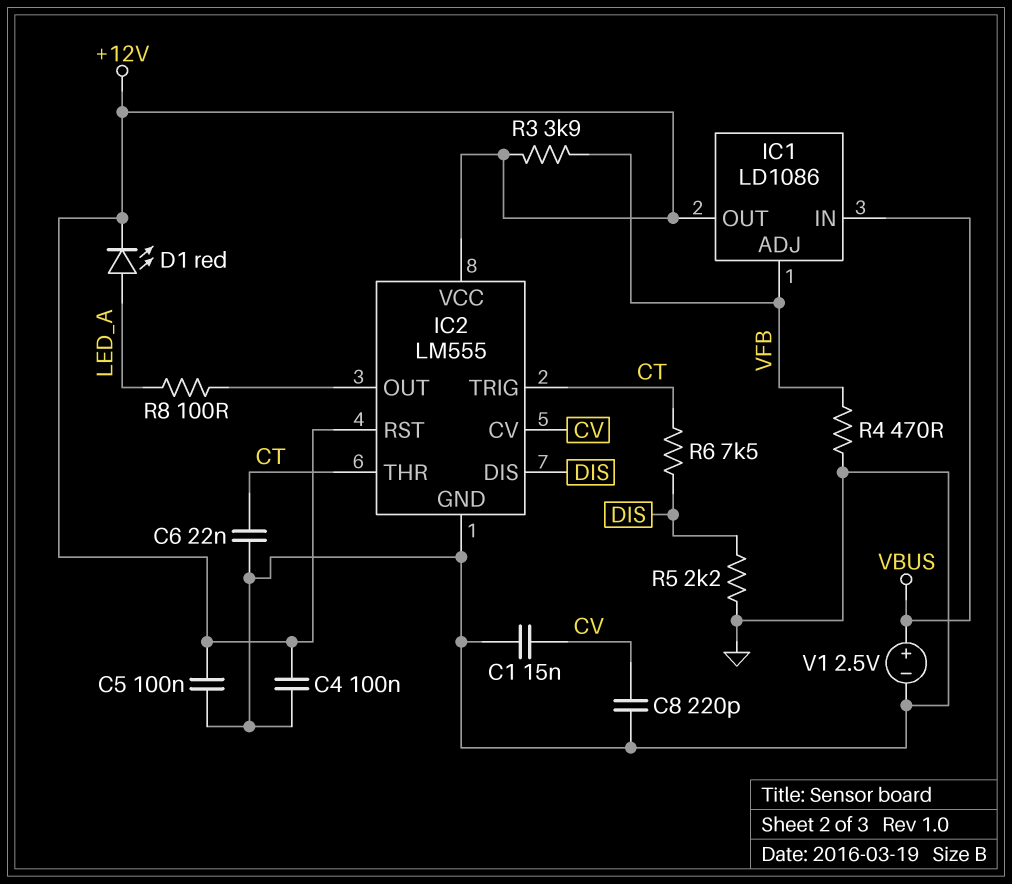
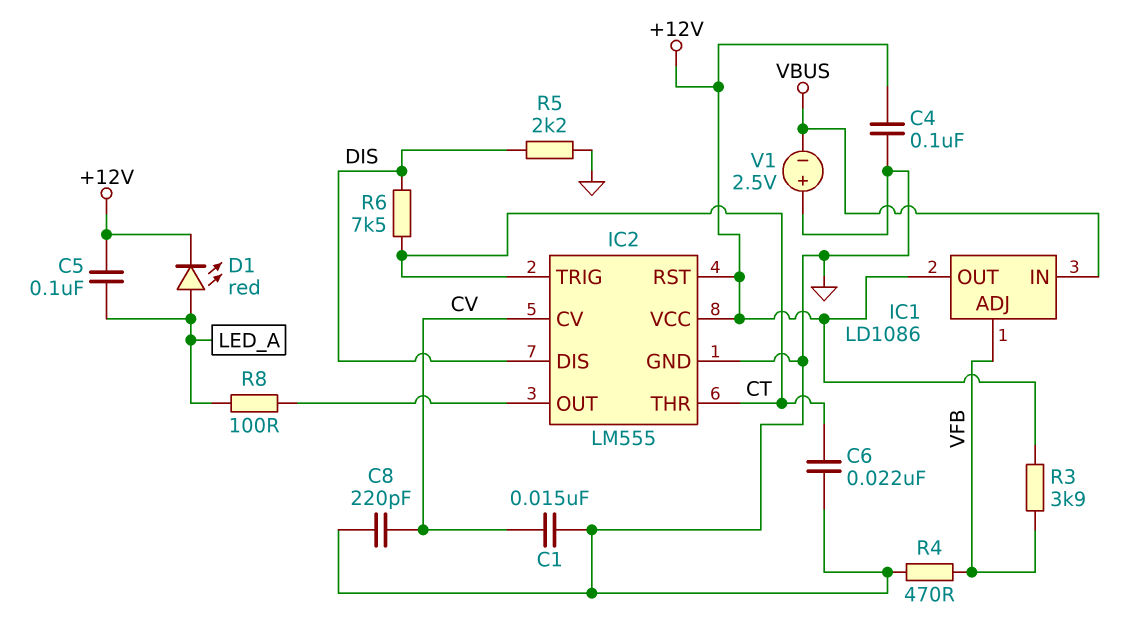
C5: 100nF (+12V, GND) -> 100nF (+12V, LED_A)
V1: 2.5V (plus VBUS, minus GND) -> 2.5V (plus GND, minus VBUS)

